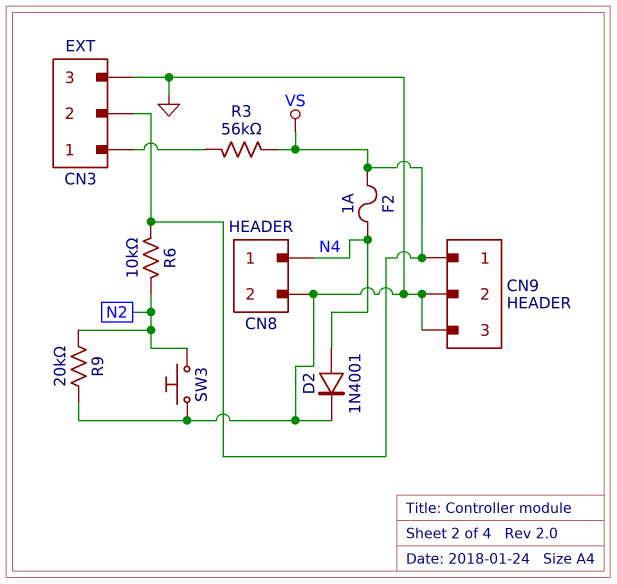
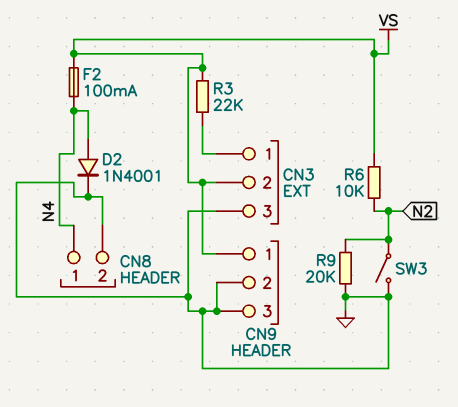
F2: 1A (N4, VS) -> 100mA (N4, VS)
R3: 56k (CN3/1, VS) -> 22k (CN3/1, VS)
SW3: button (GND, N2) -> switch (GND, N2)

